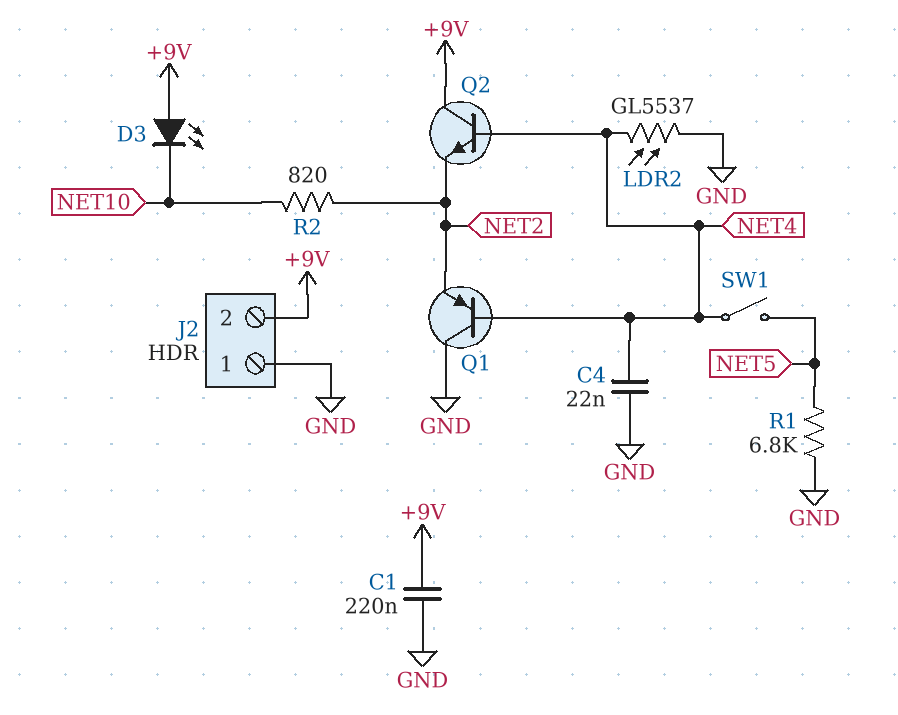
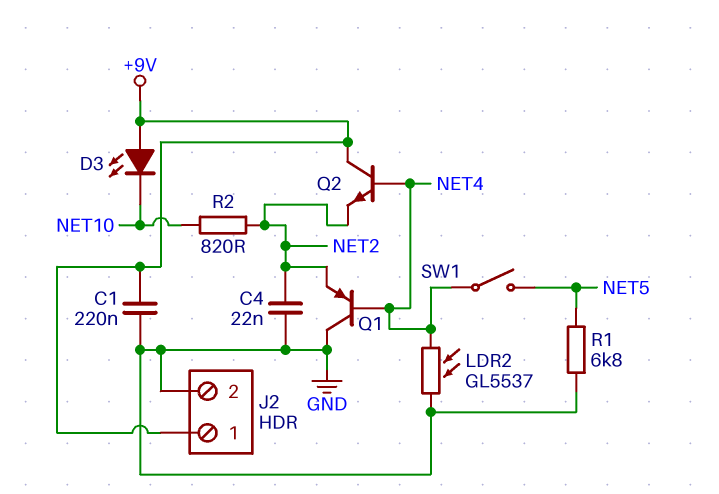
C4: 22nF (GND, NET4) -> 22nF (GND, NET2)
J2 pin 1: GND -> +9V
J2 pin 2: +9V -> GND

